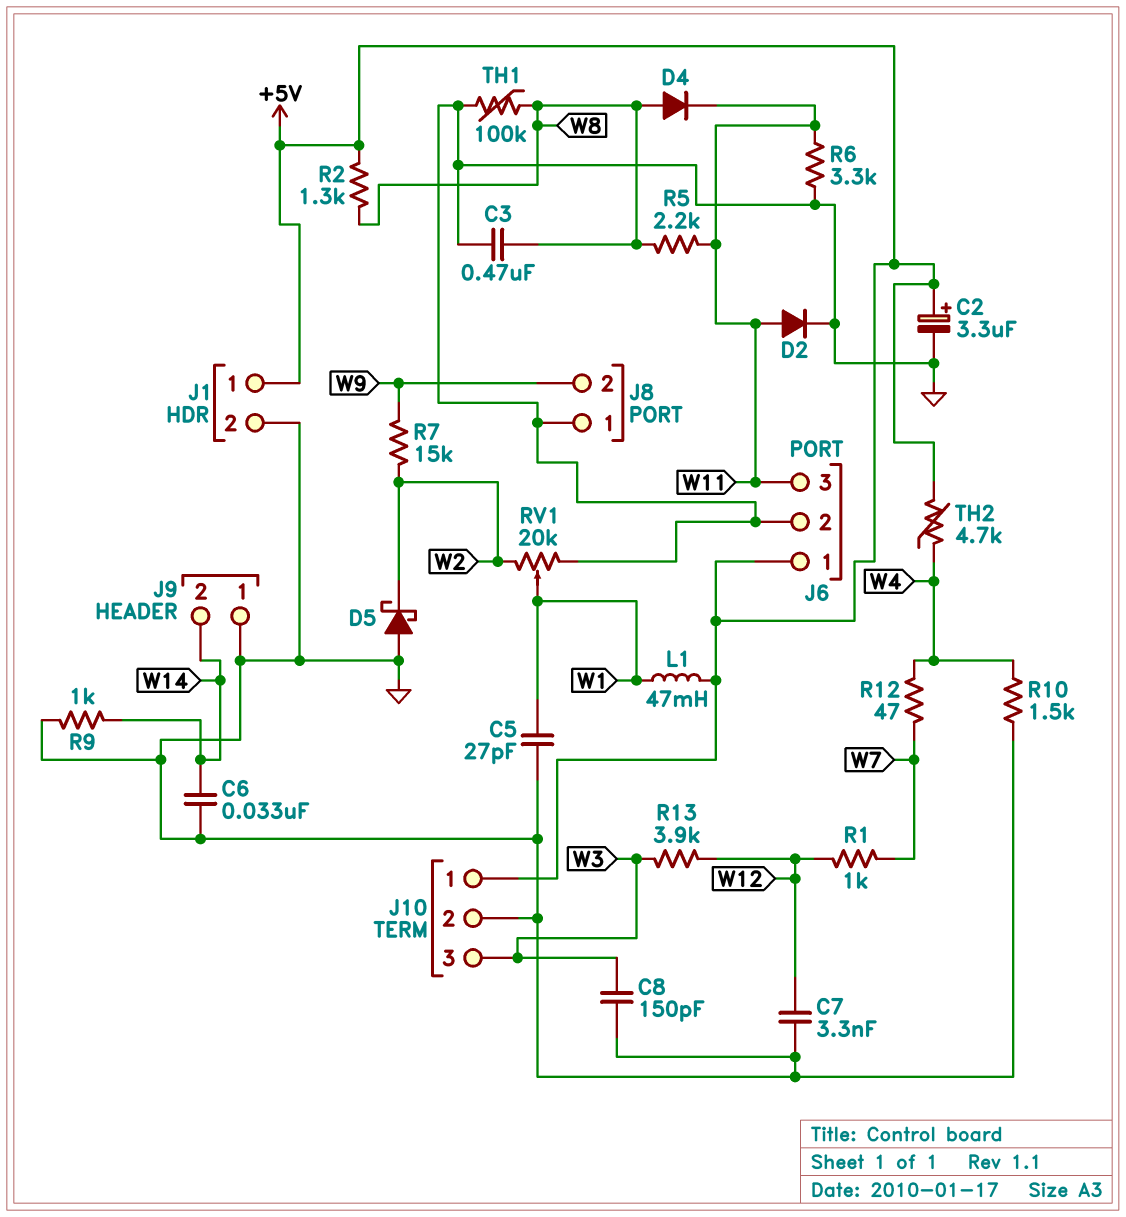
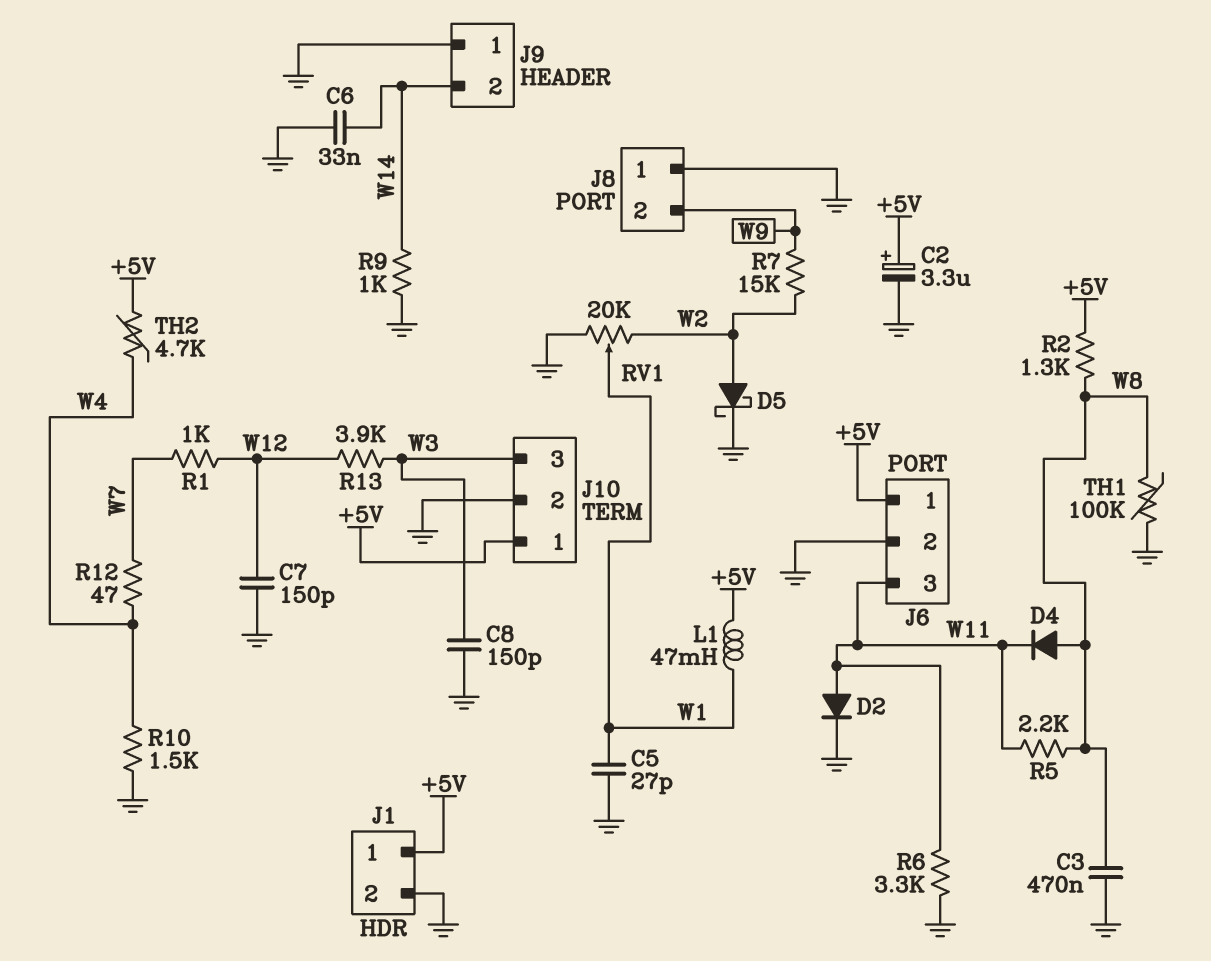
C7: 3.3nF (GND, W12) -> 150pF (GND, W12)
D5: schottky (A GND, K W2) -> schottky (A W2, K GND)

